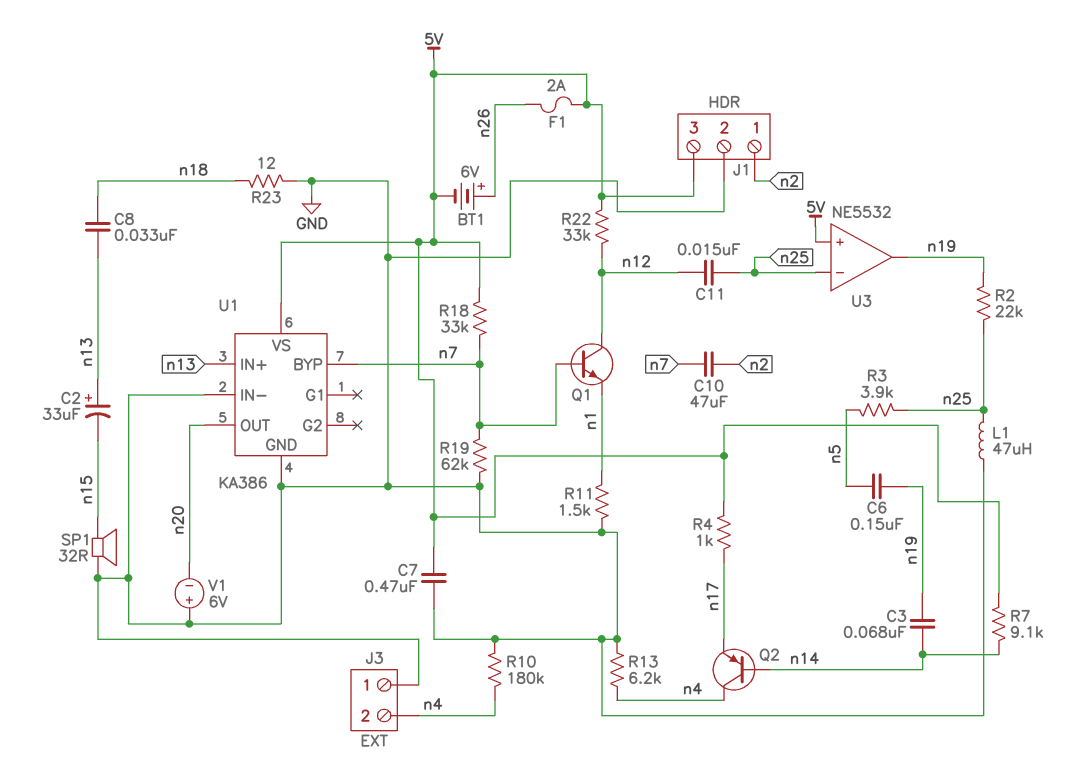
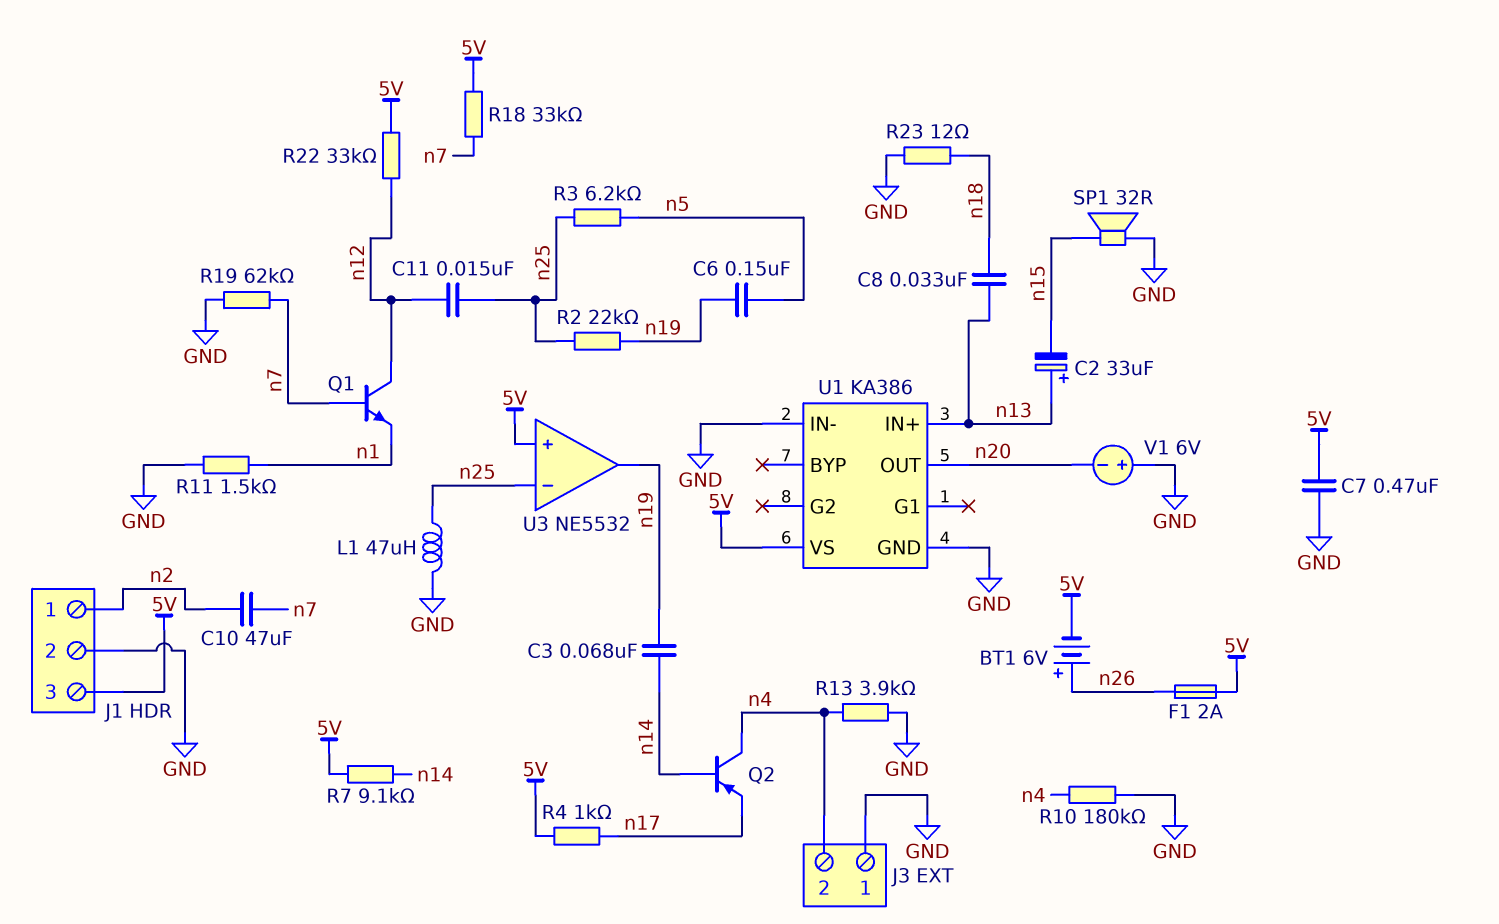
R3: 3.9k (n5, n25) -> 6.2k (n5, n25)
R13: 6.2k (GND, n4) -> 3.9k (GND, n4)
U1 pin BYP: n7 -> none

